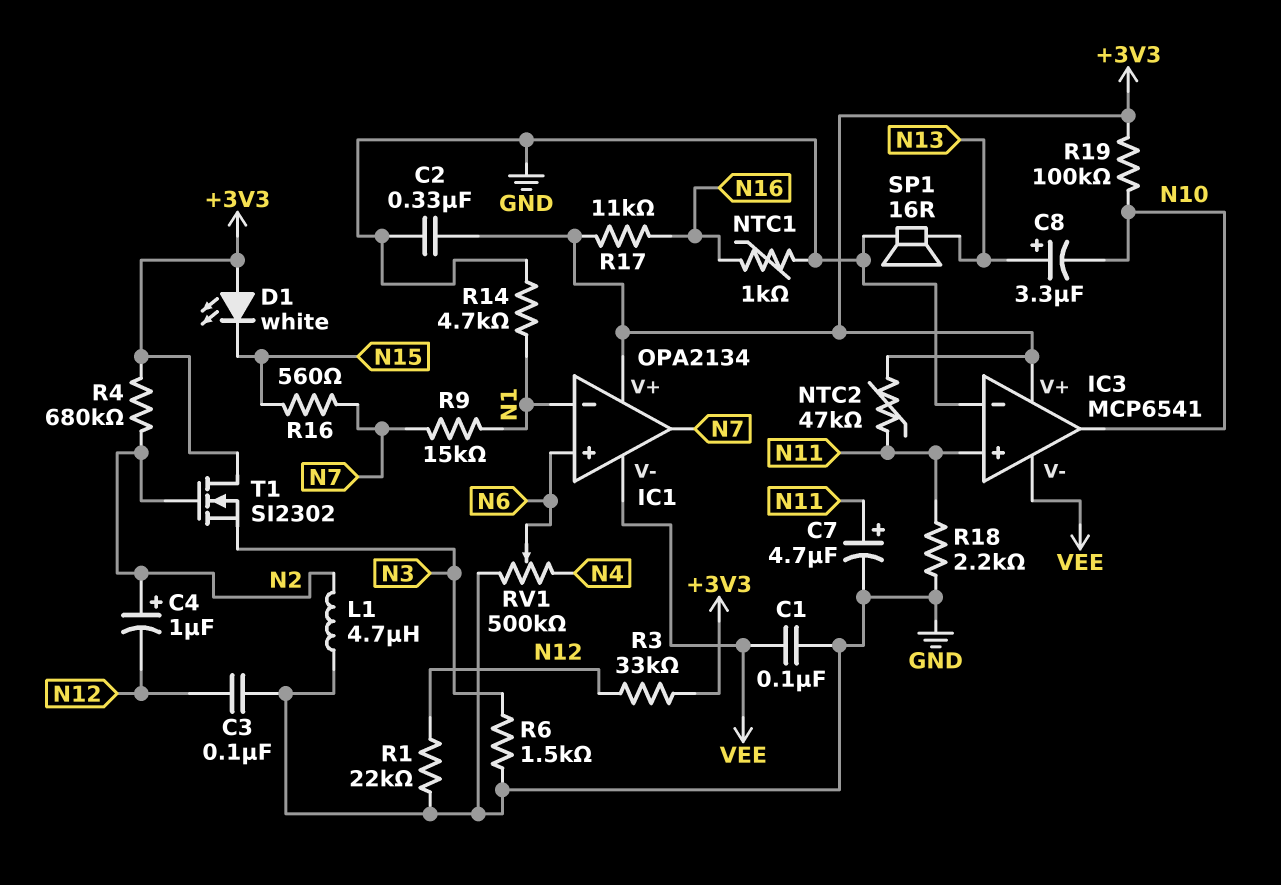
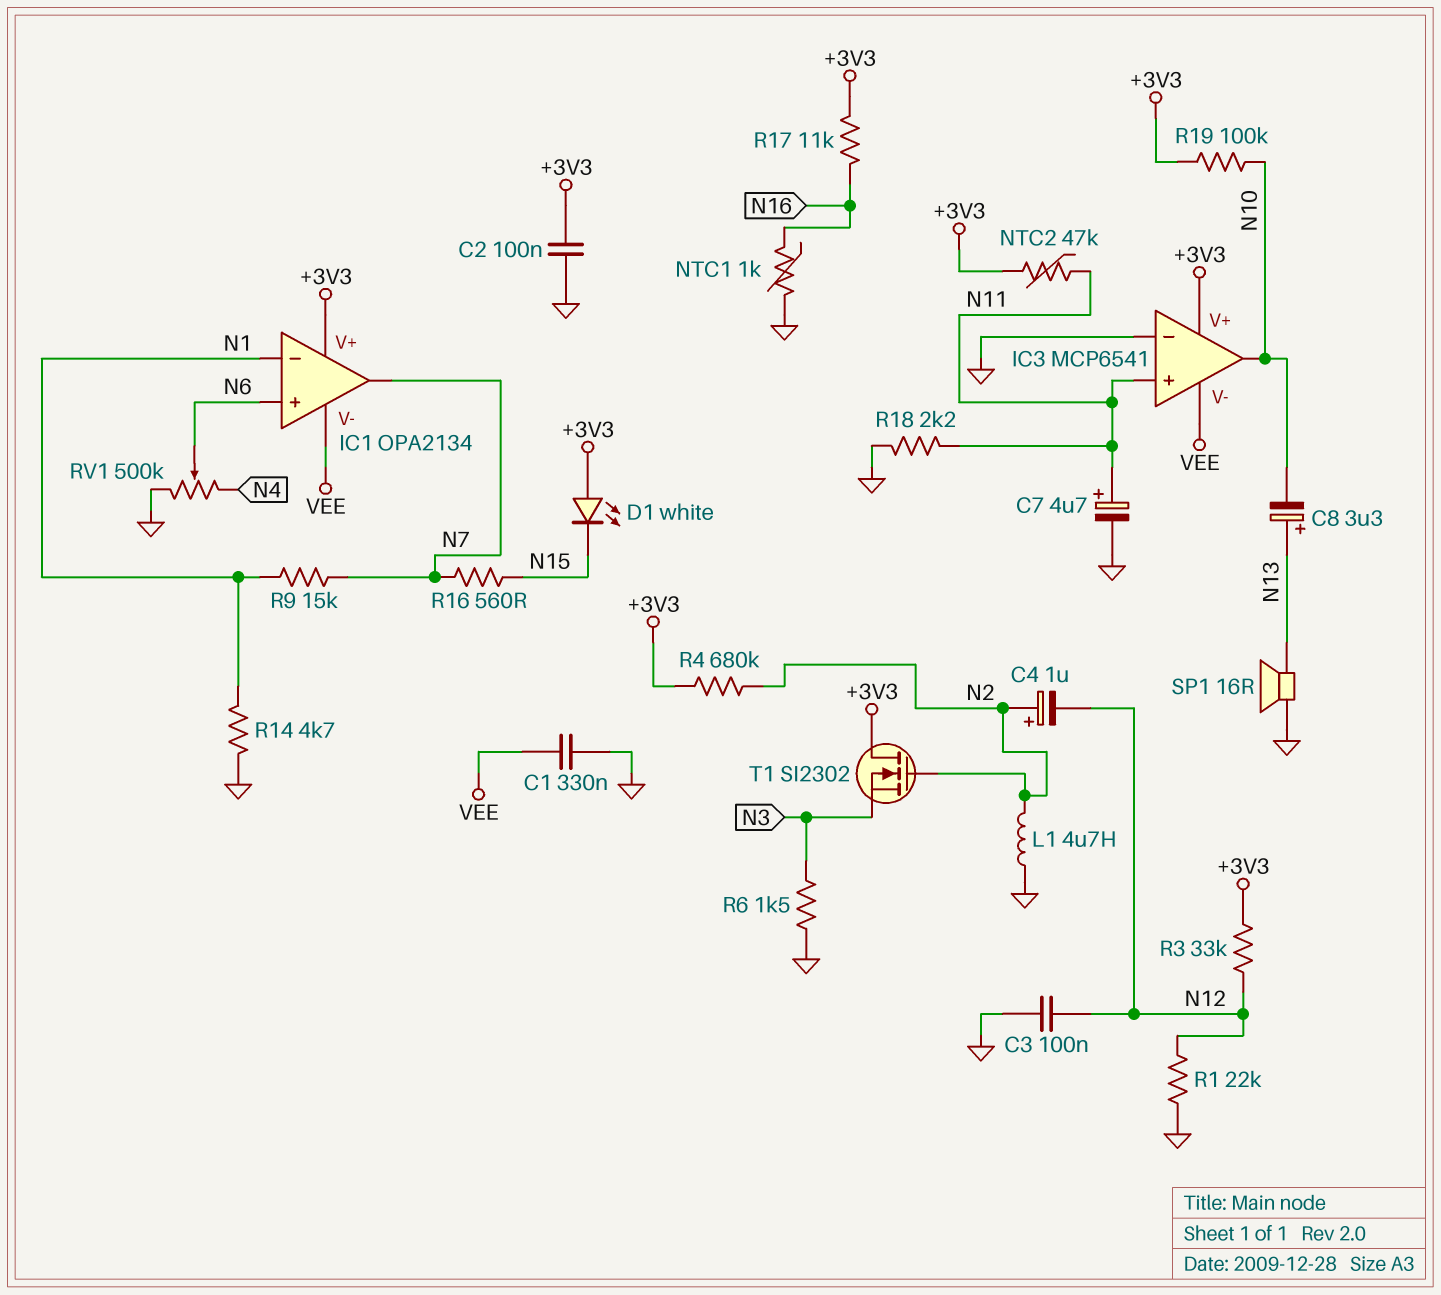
C1: 100nF (GND, VEE) -> 330nF (GND, VEE)
C2: 330nF (+3V3, GND) -> 100nF (+3V3, GND)

